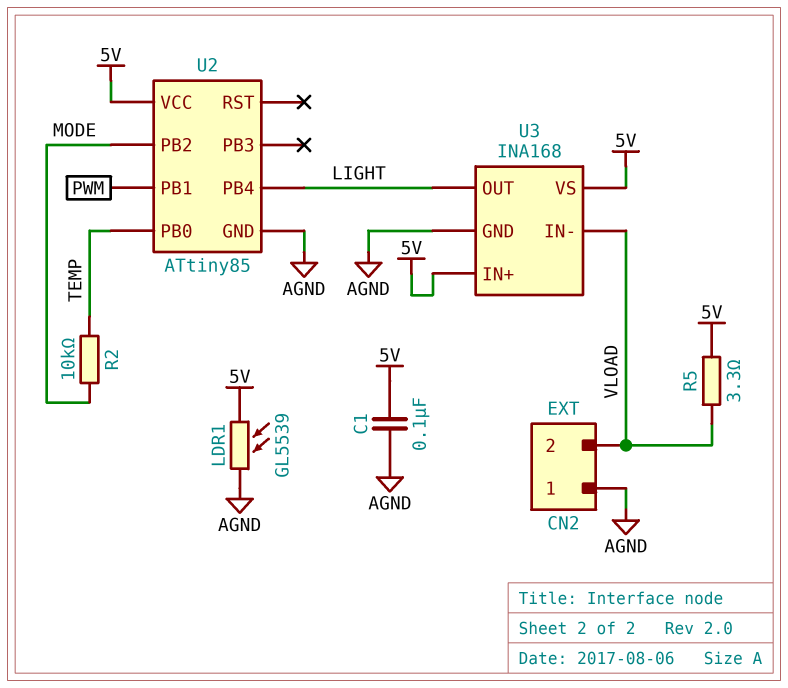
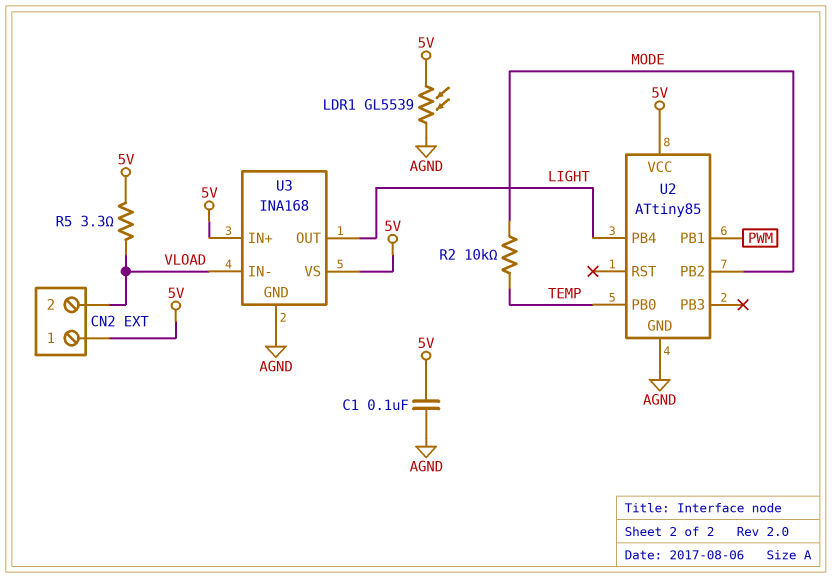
CN2 pin 1: AGND -> 5V

